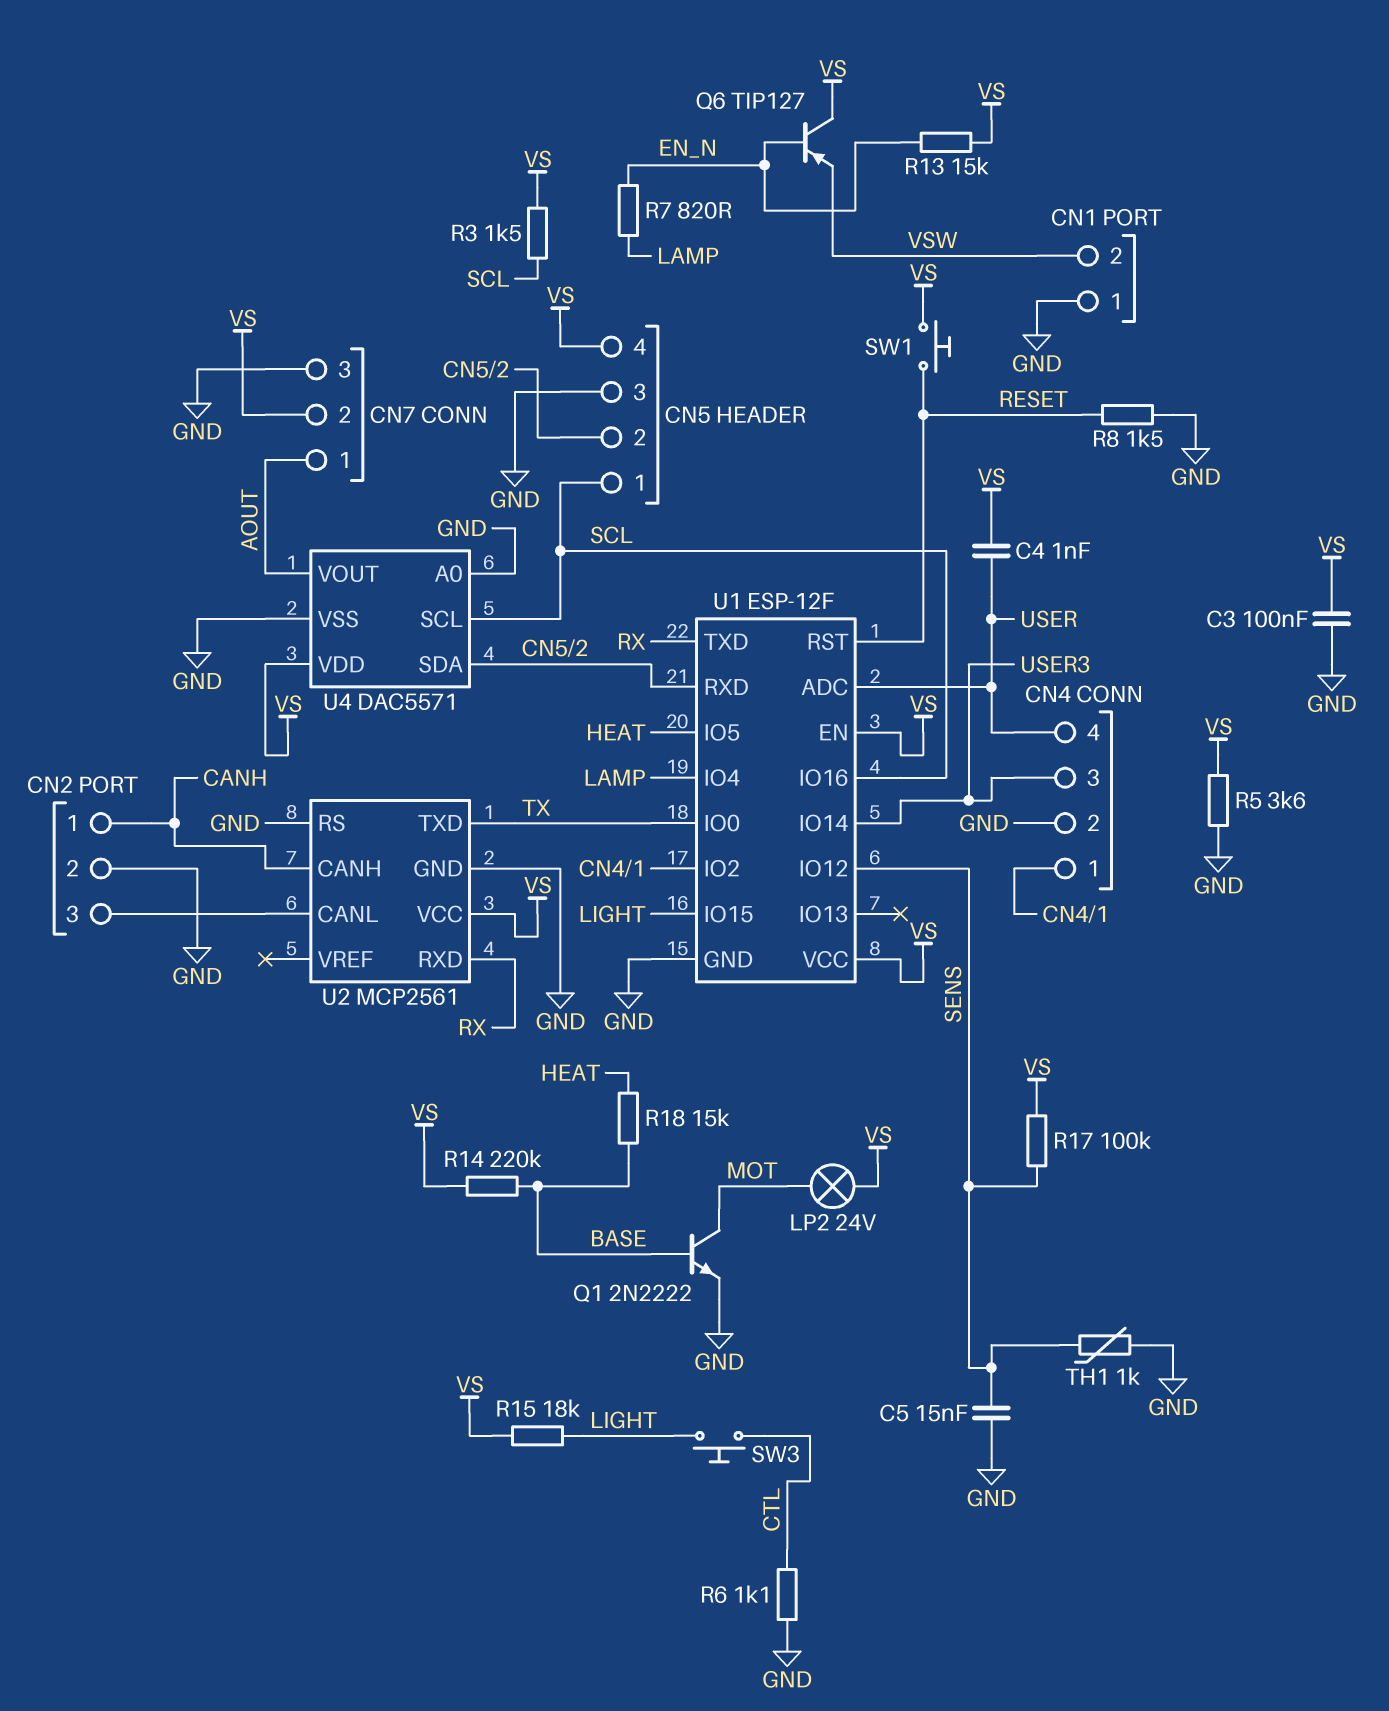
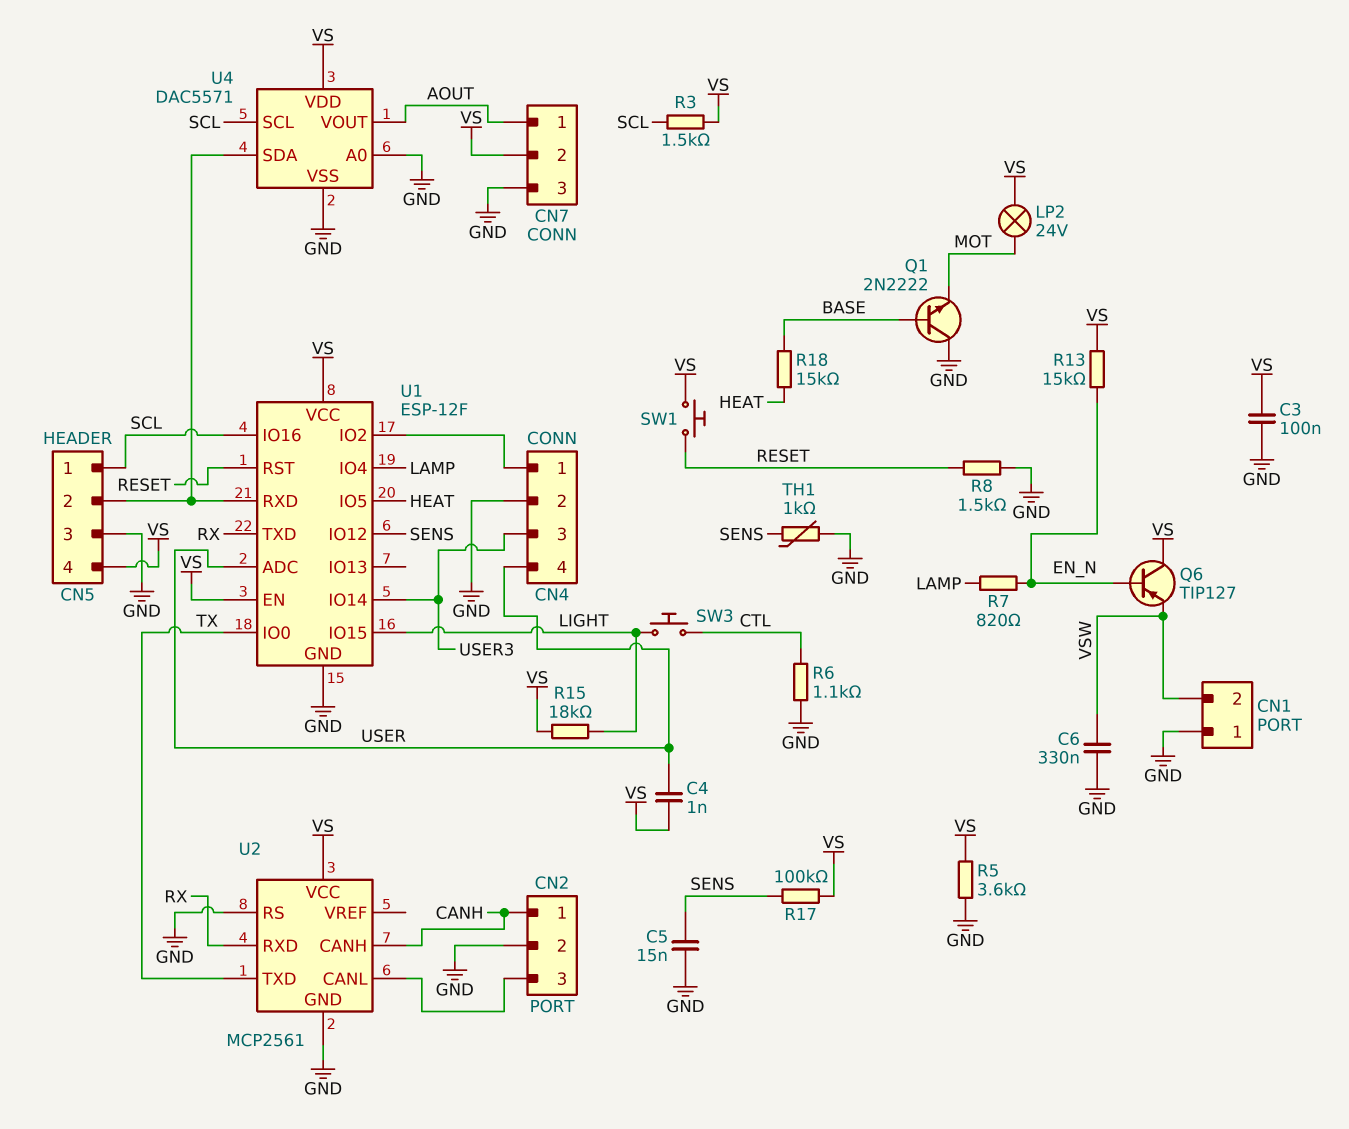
C6: none -> 330nF (GND, VSW)
Q1: NPN 2N2222 (B BASE, C MOT, E GND) -> NPN 2N2222 (B BASE, C GND, E MOT)
R14: 220k (BASE, VS) -> none

